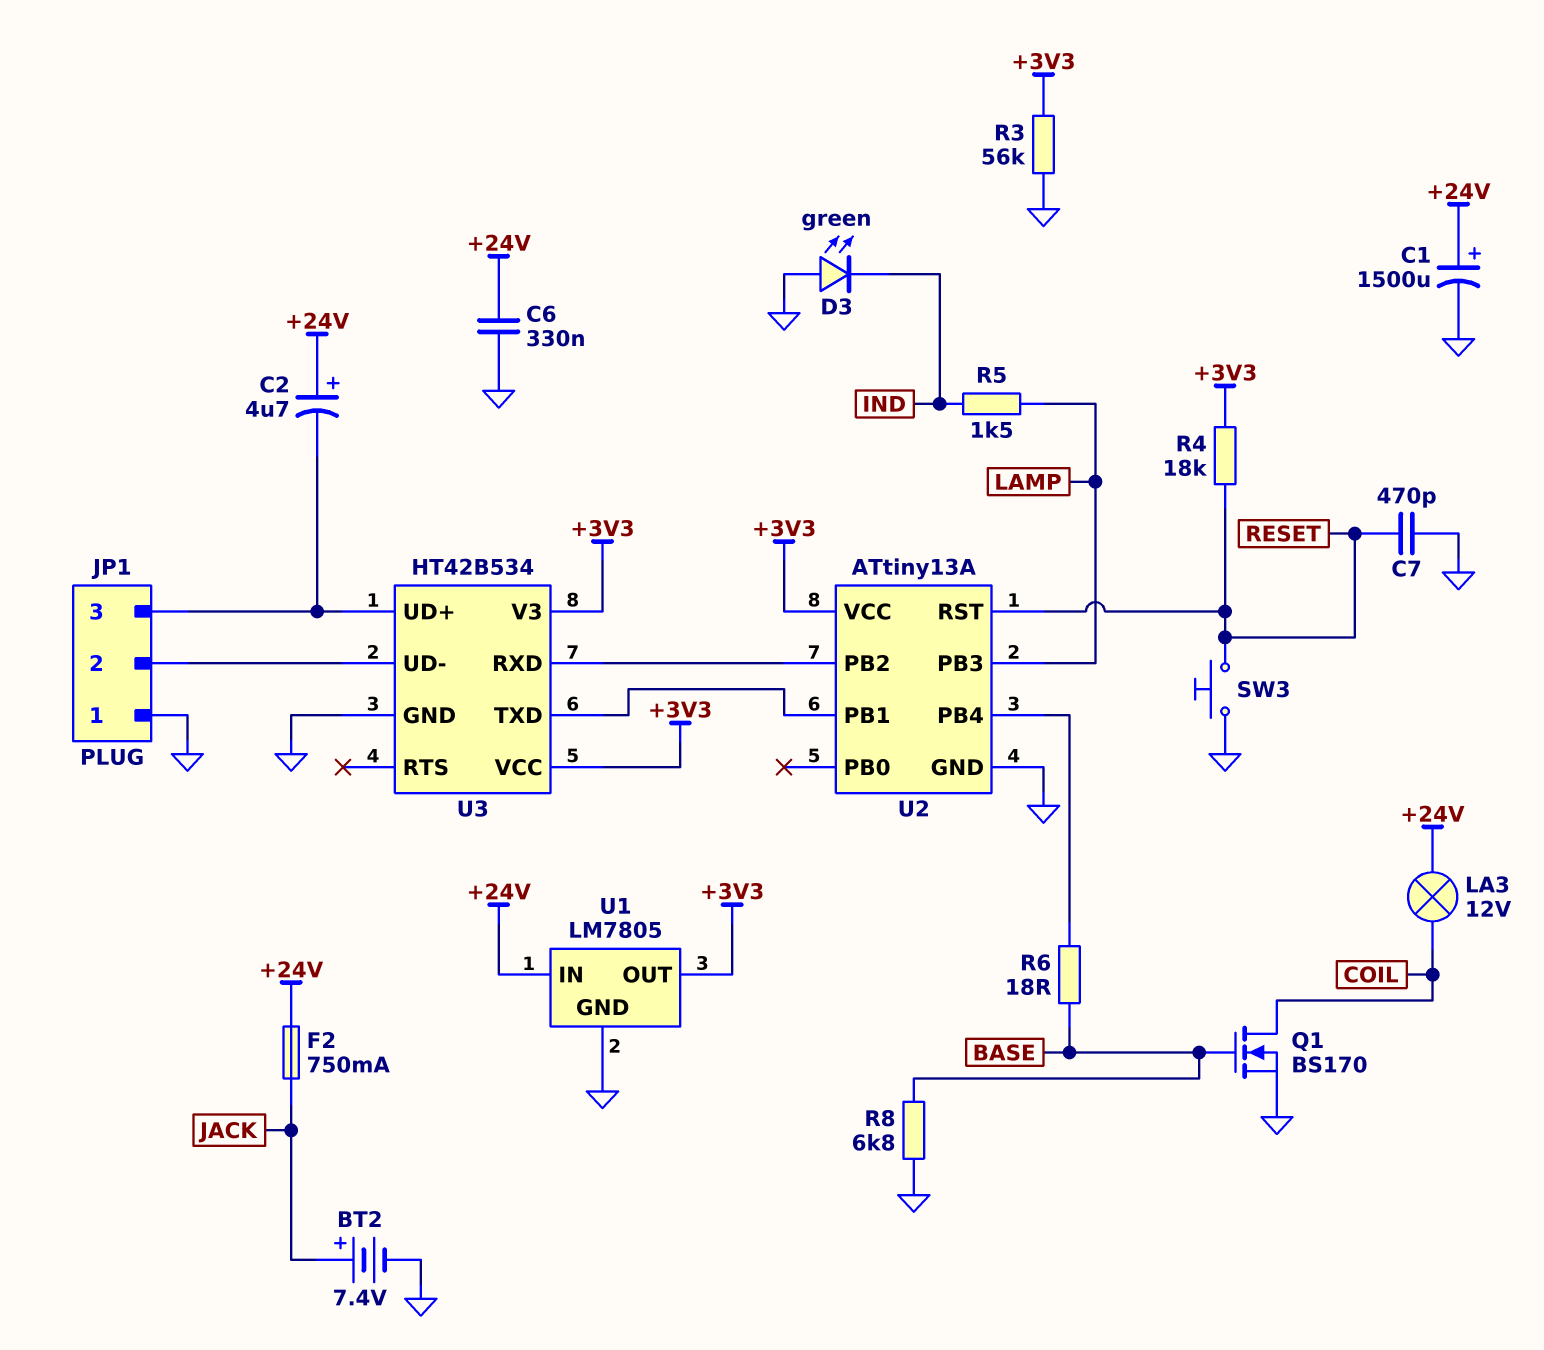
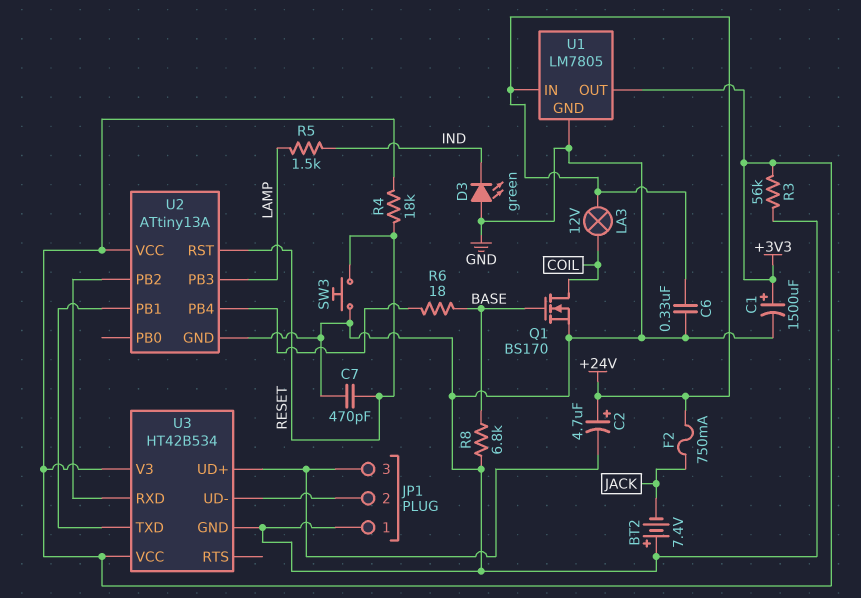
BT2: 7.4V (plus JACK, minus GND) -> 7.4V (plus GND, minus JACK)
C1: 1500uF (plus +24V, minus GND) -> 1500uF (plus +3V3, minus GND)

